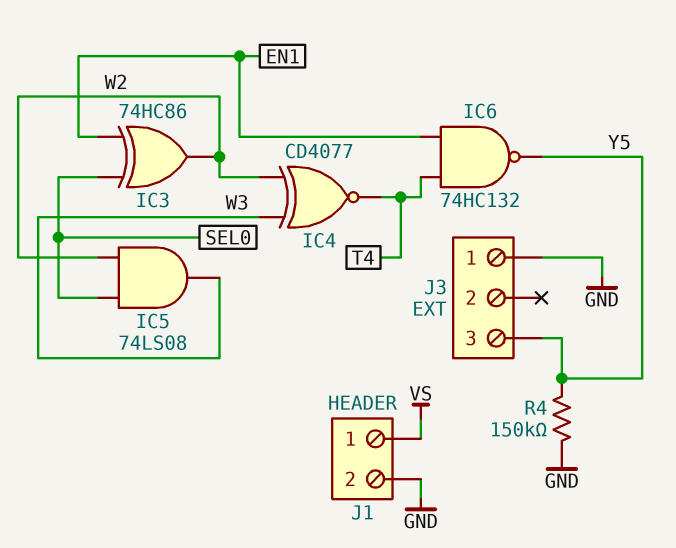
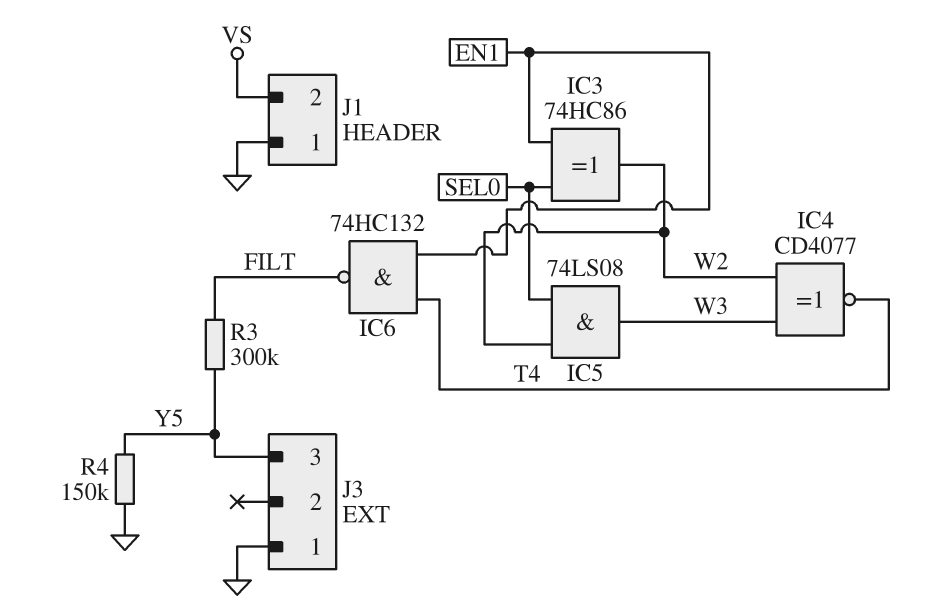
IC6: NAND 74HC132 (in EN1, in T4, out Y5) -> NAND 74HC132 (in EN1, in T4, out FILT)
J1 pin 1: VS -> GND
J1 pin 2: GND -> VS
R3: none -> 300k (FILT, Y5)

